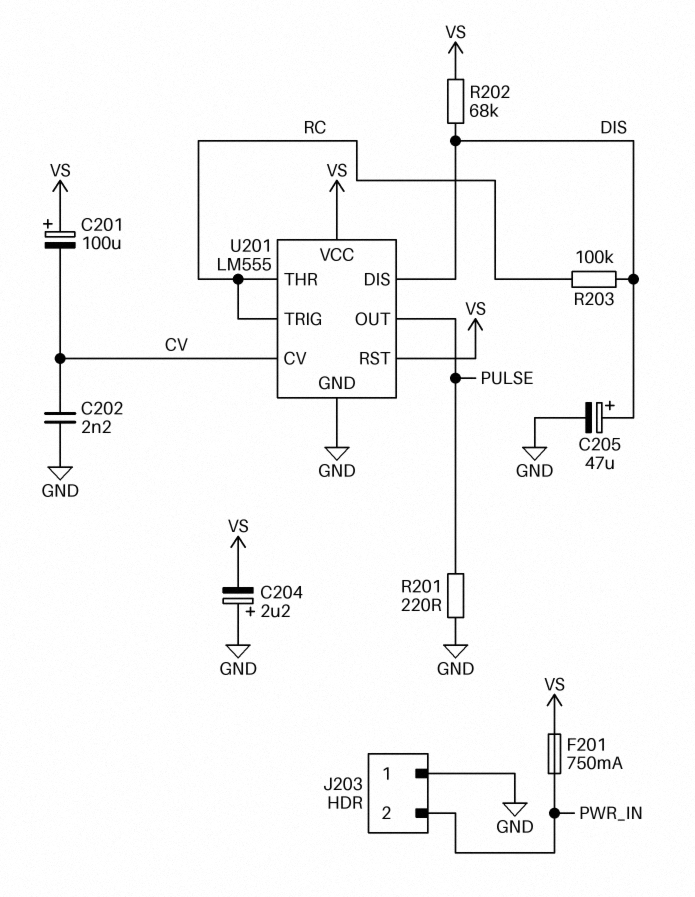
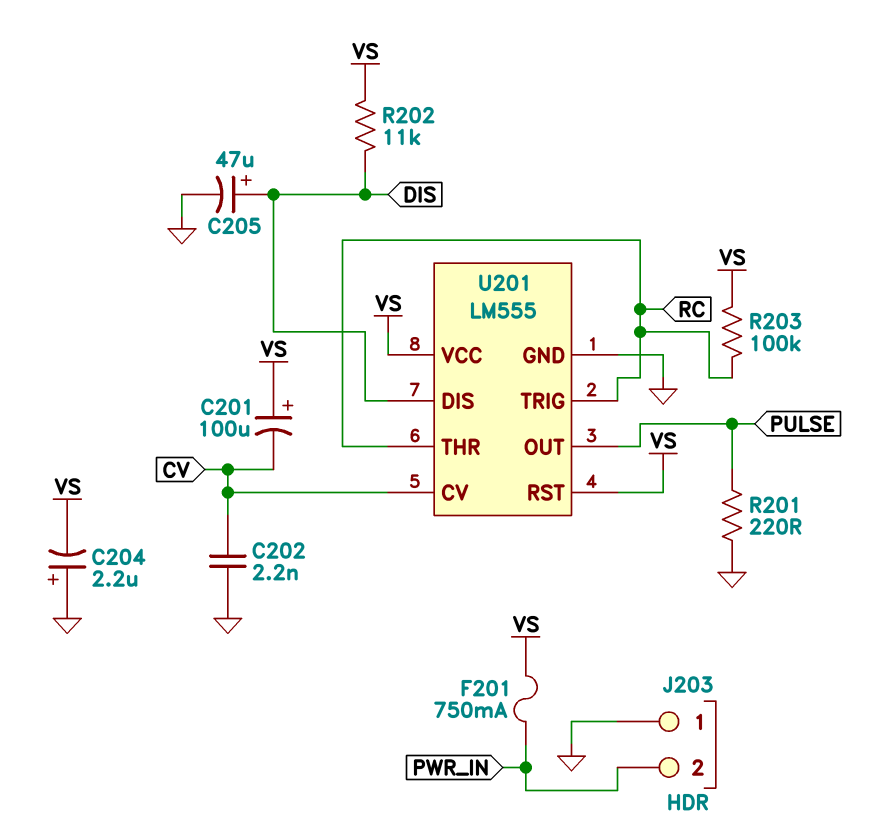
R202: 68k (DIS, VS) -> 11k (DIS, VS)
R203: 100k (DIS, RC) -> 100k (RC, VS)

